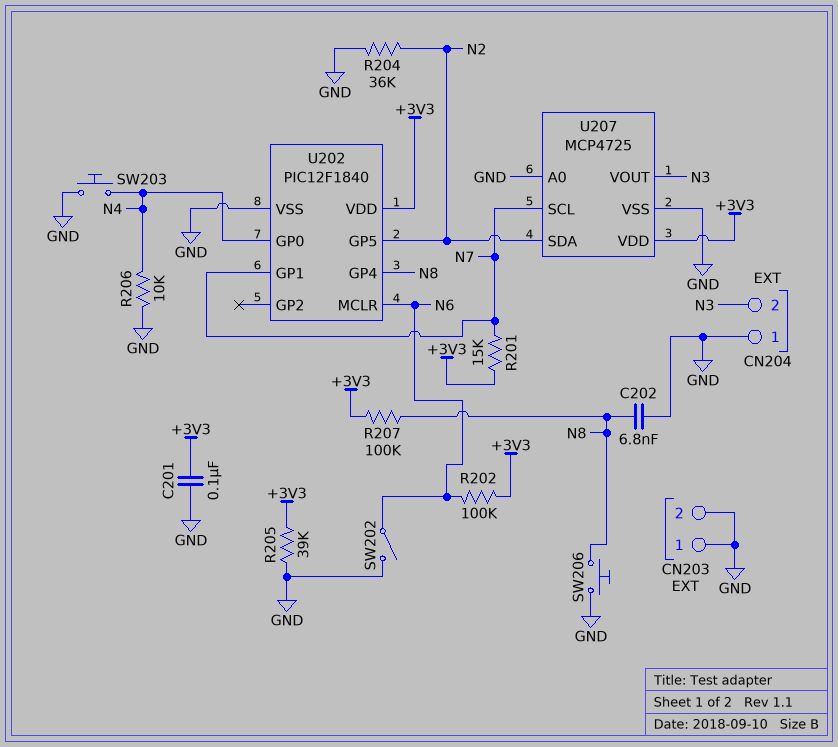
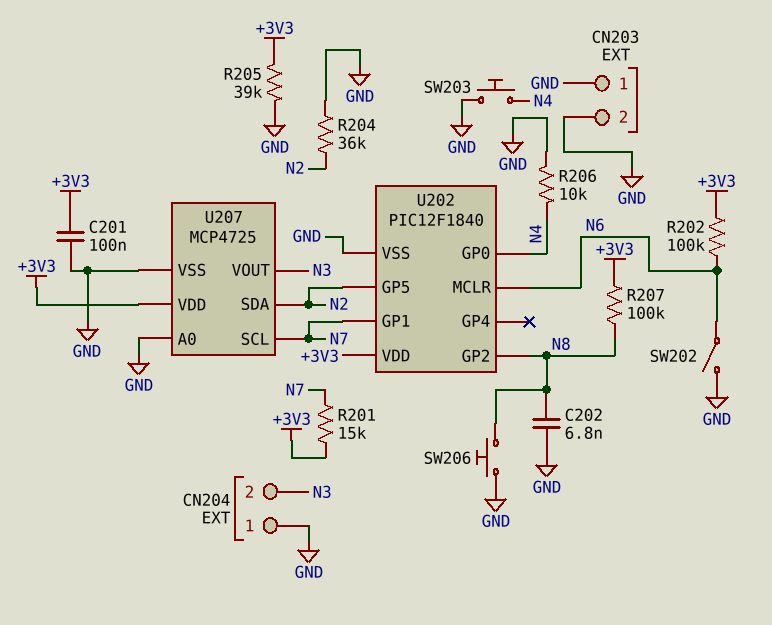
U202 pin GP2: none -> N8
U202 pin GP4: N8 -> none

